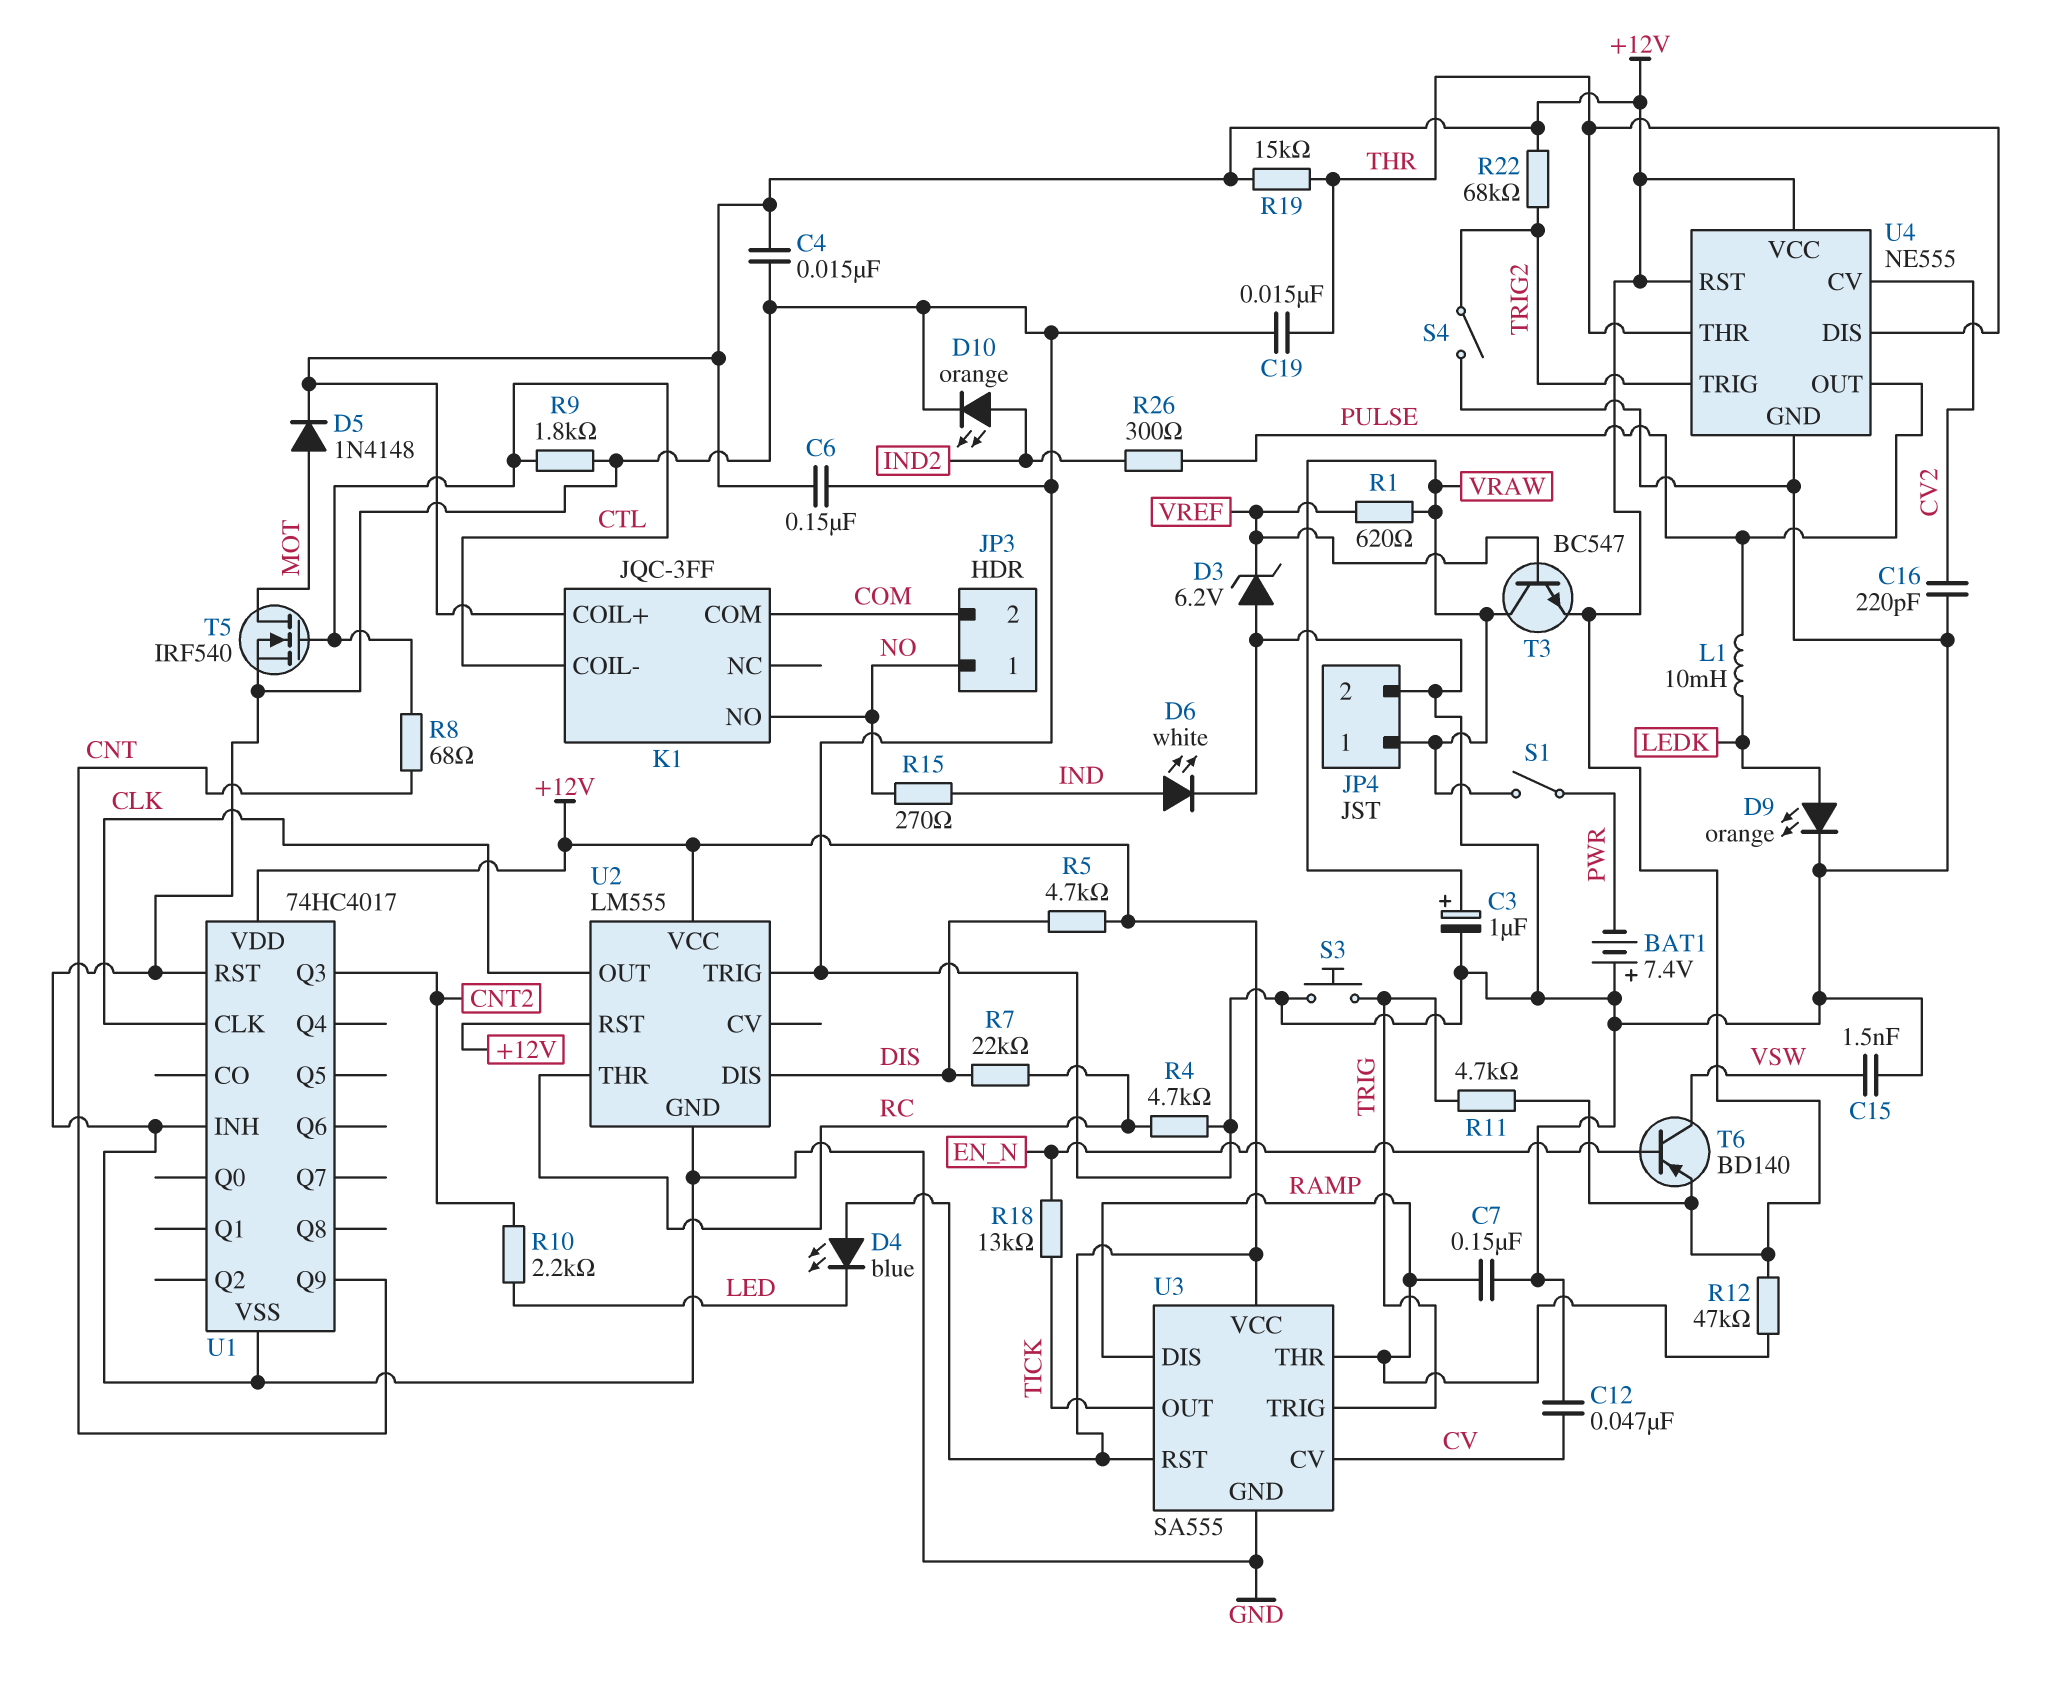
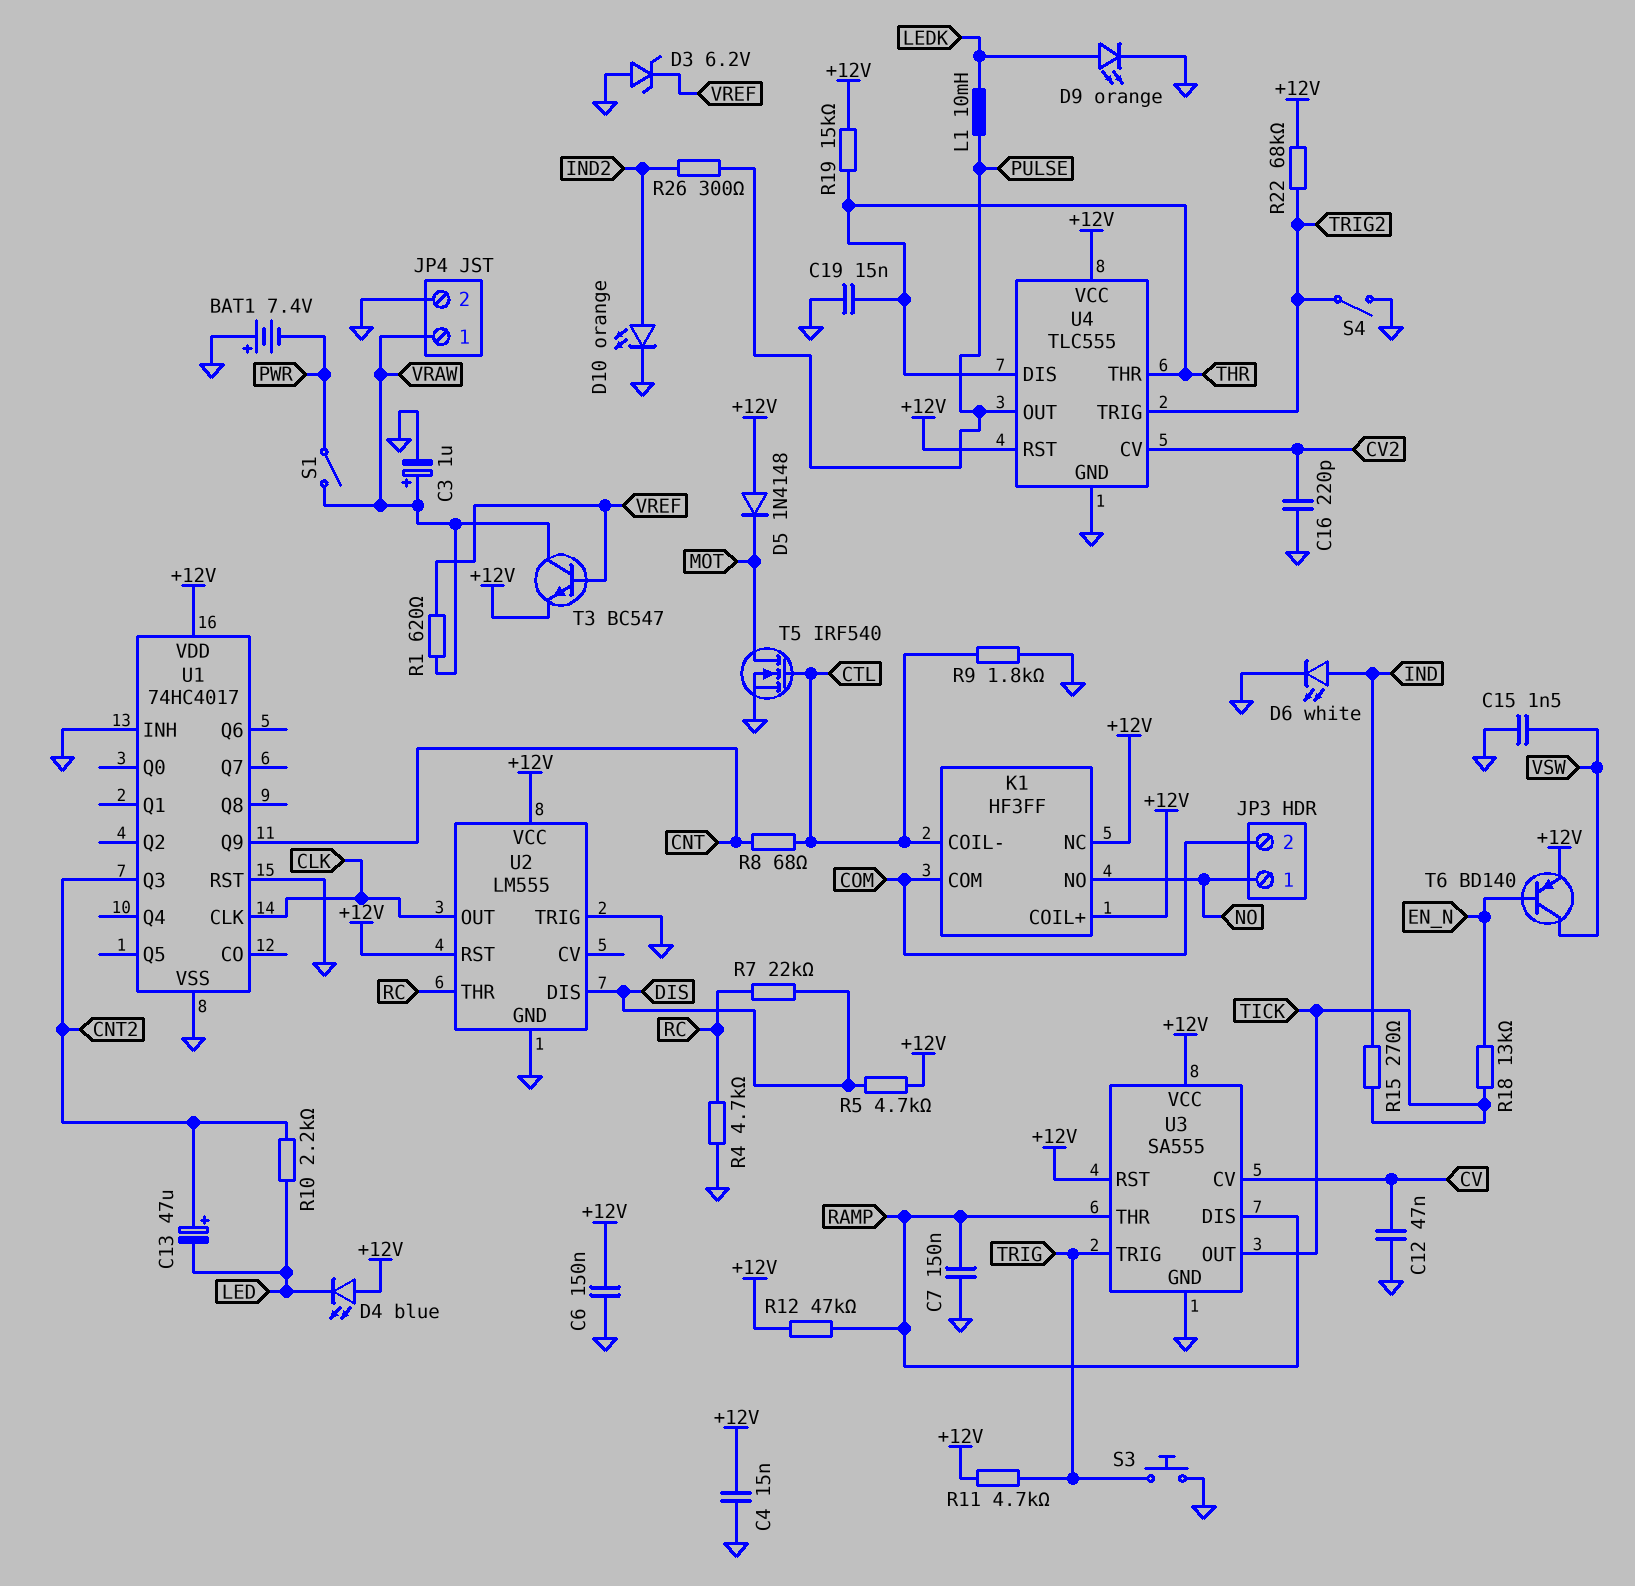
C13: none -> 47uF (plus CNT2, minus LED)
D5: diode 1N4148 (A MOT, K +12V) -> diode 1N4148 (A +12V, K MOT)
K1: JQC-3FF -> HF3FF
K1 pin NC: none -> +12V
R15: 270 (IND, NO) -> 270 (IND, TICK)
U4: NE555 -> TLC555

